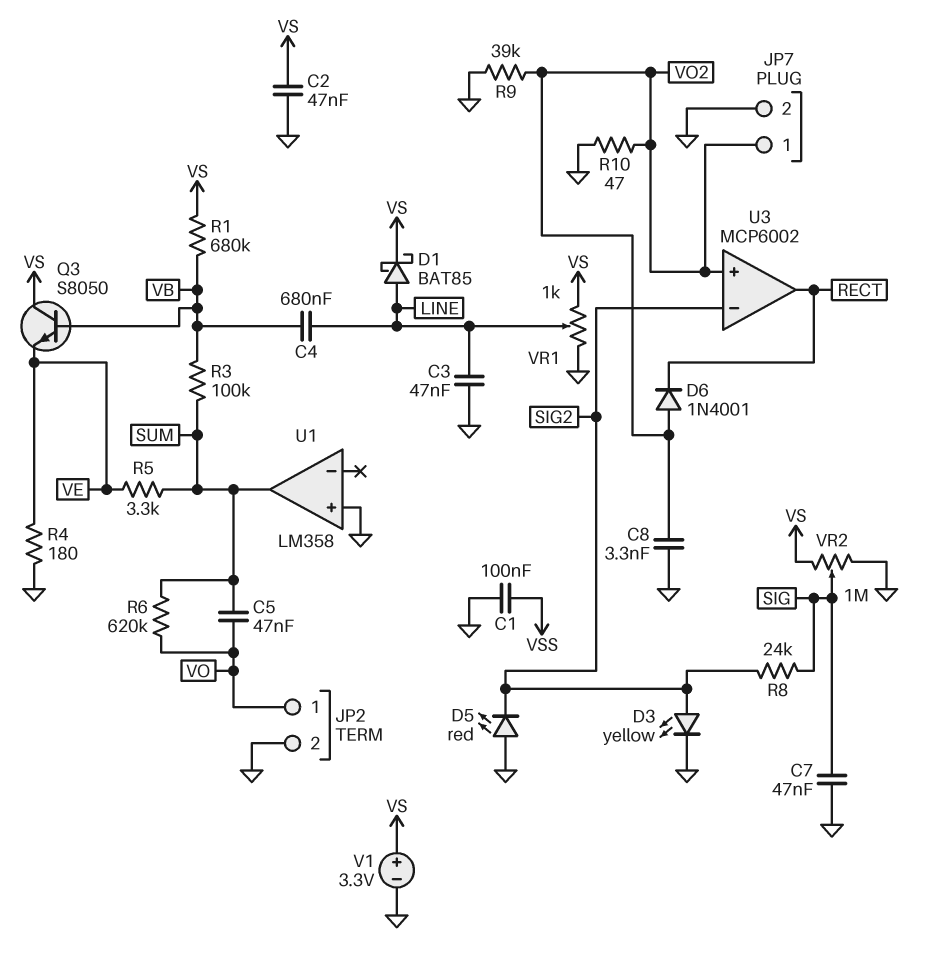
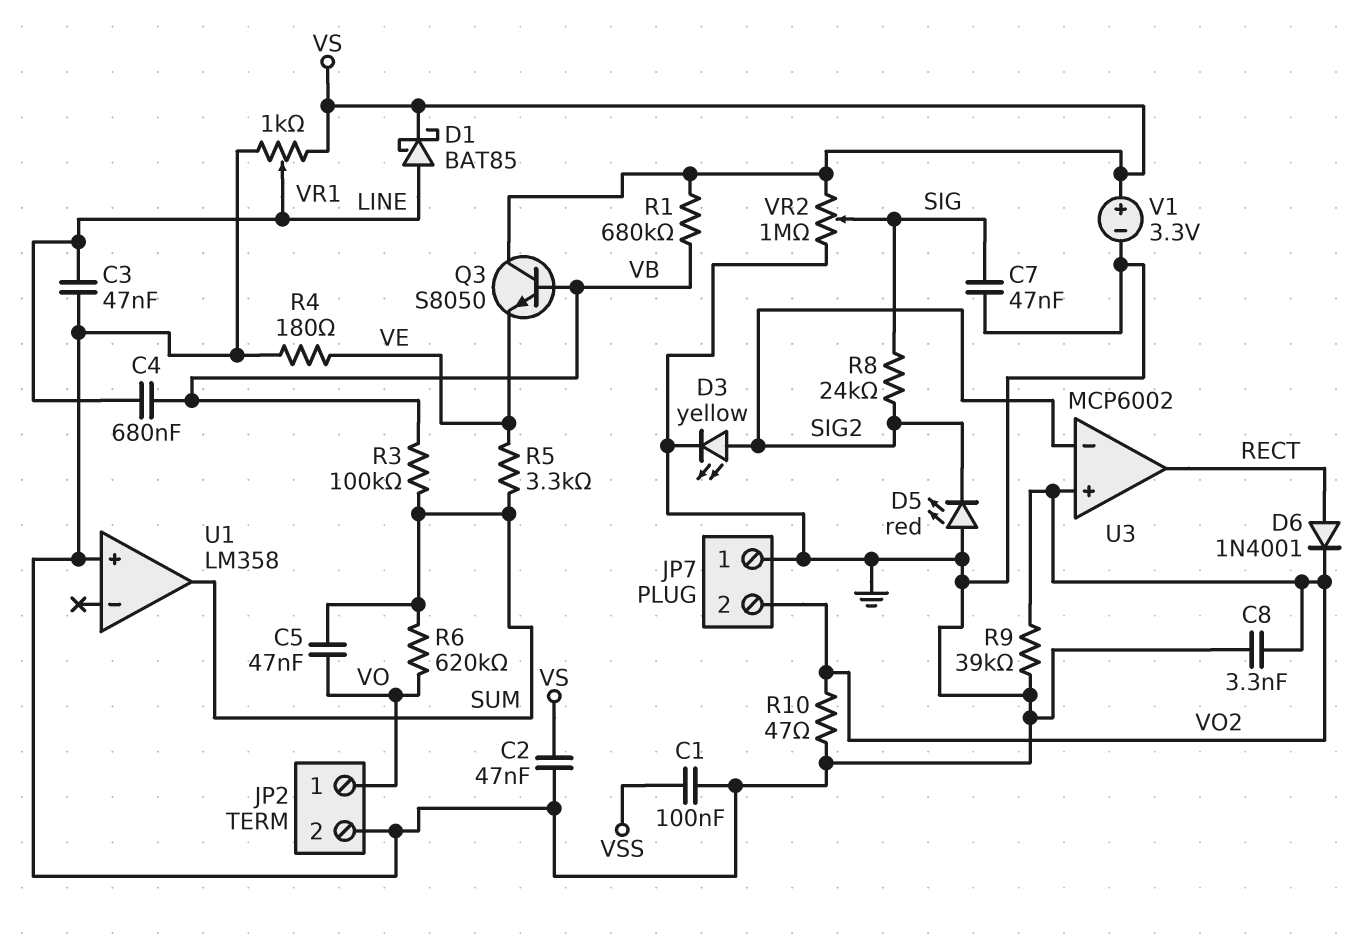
D6: diode 1N4001 (A VO2, K RECT) -> diode 1N4001 (A RECT, K VO2)
JP7 pin 1: VO2 -> GND
JP7 pin 2: GND -> VO2

